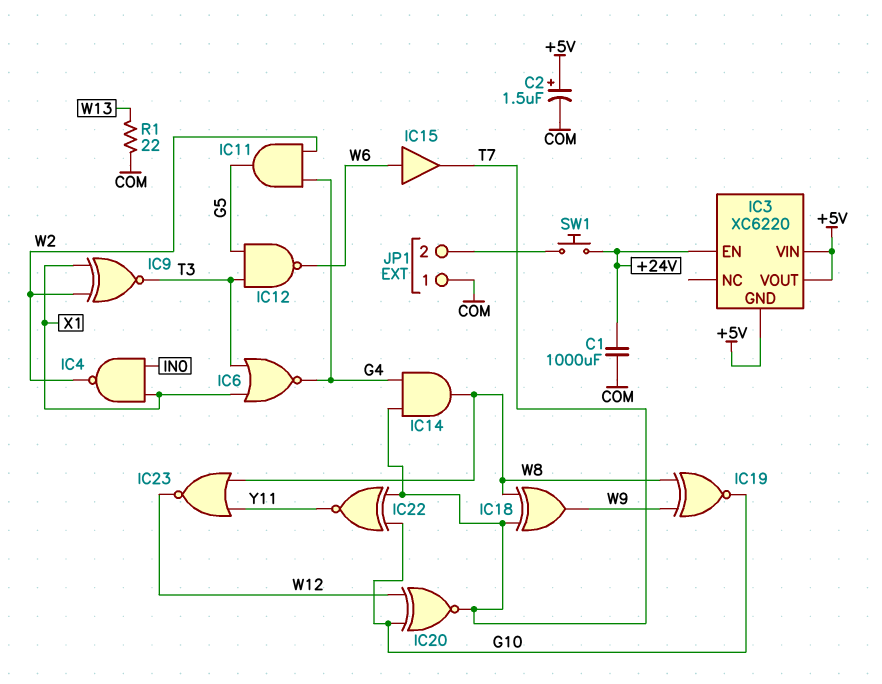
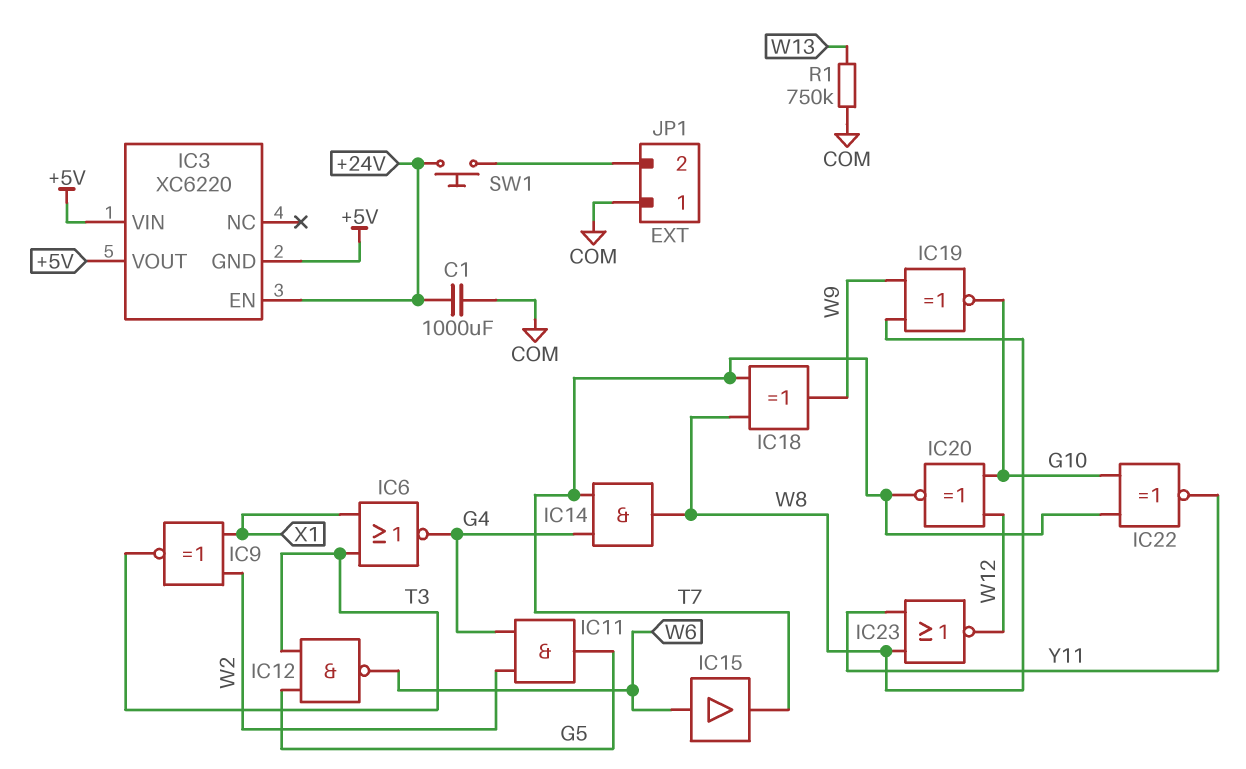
C2: 1.5uF (plus +5V, minus COM) -> none
IC4: NAND (in IN0, in X1, out W2) -> none
R1: 22 (COM, W13) -> 750k (COM, W13)

